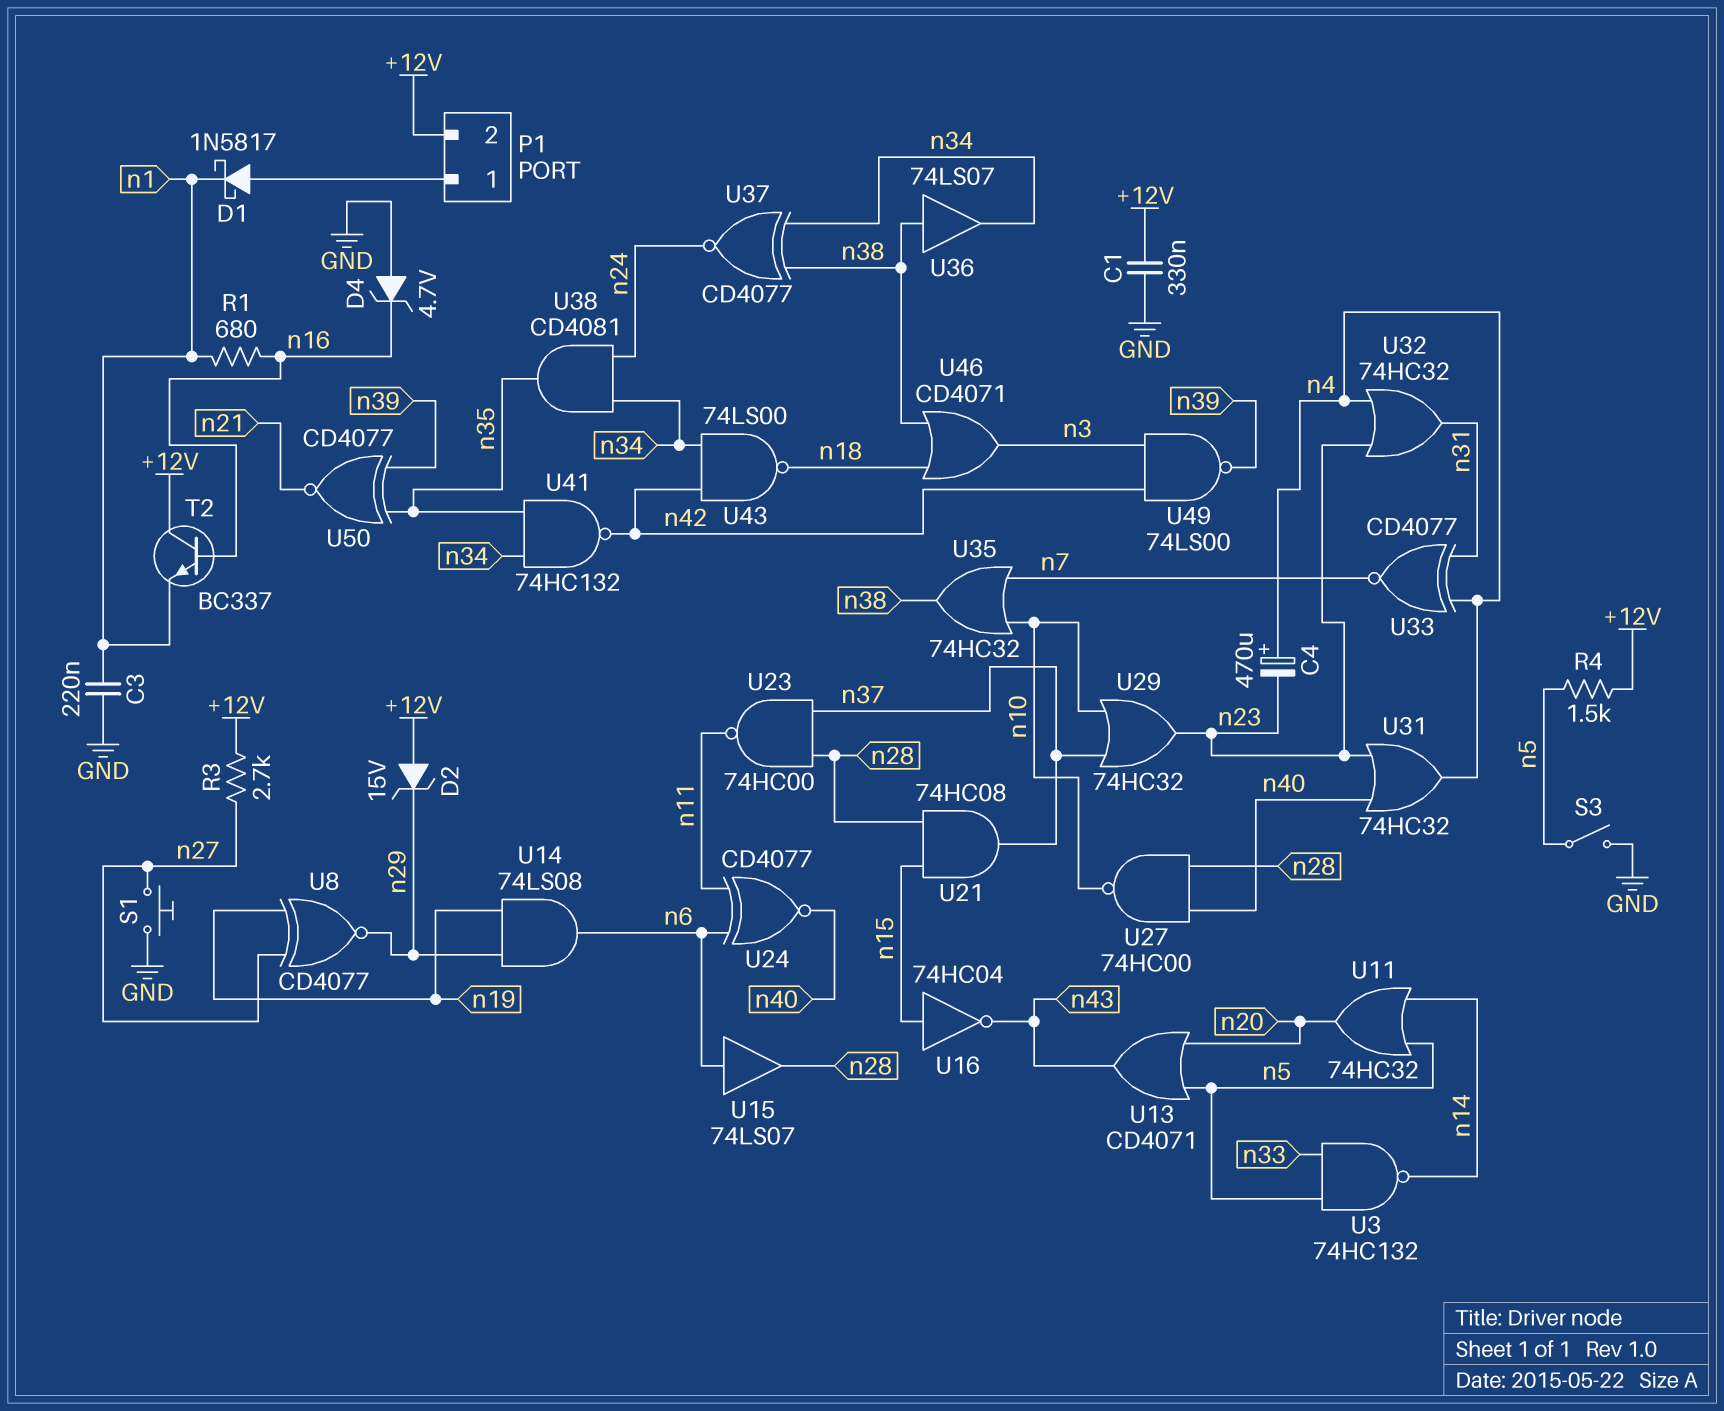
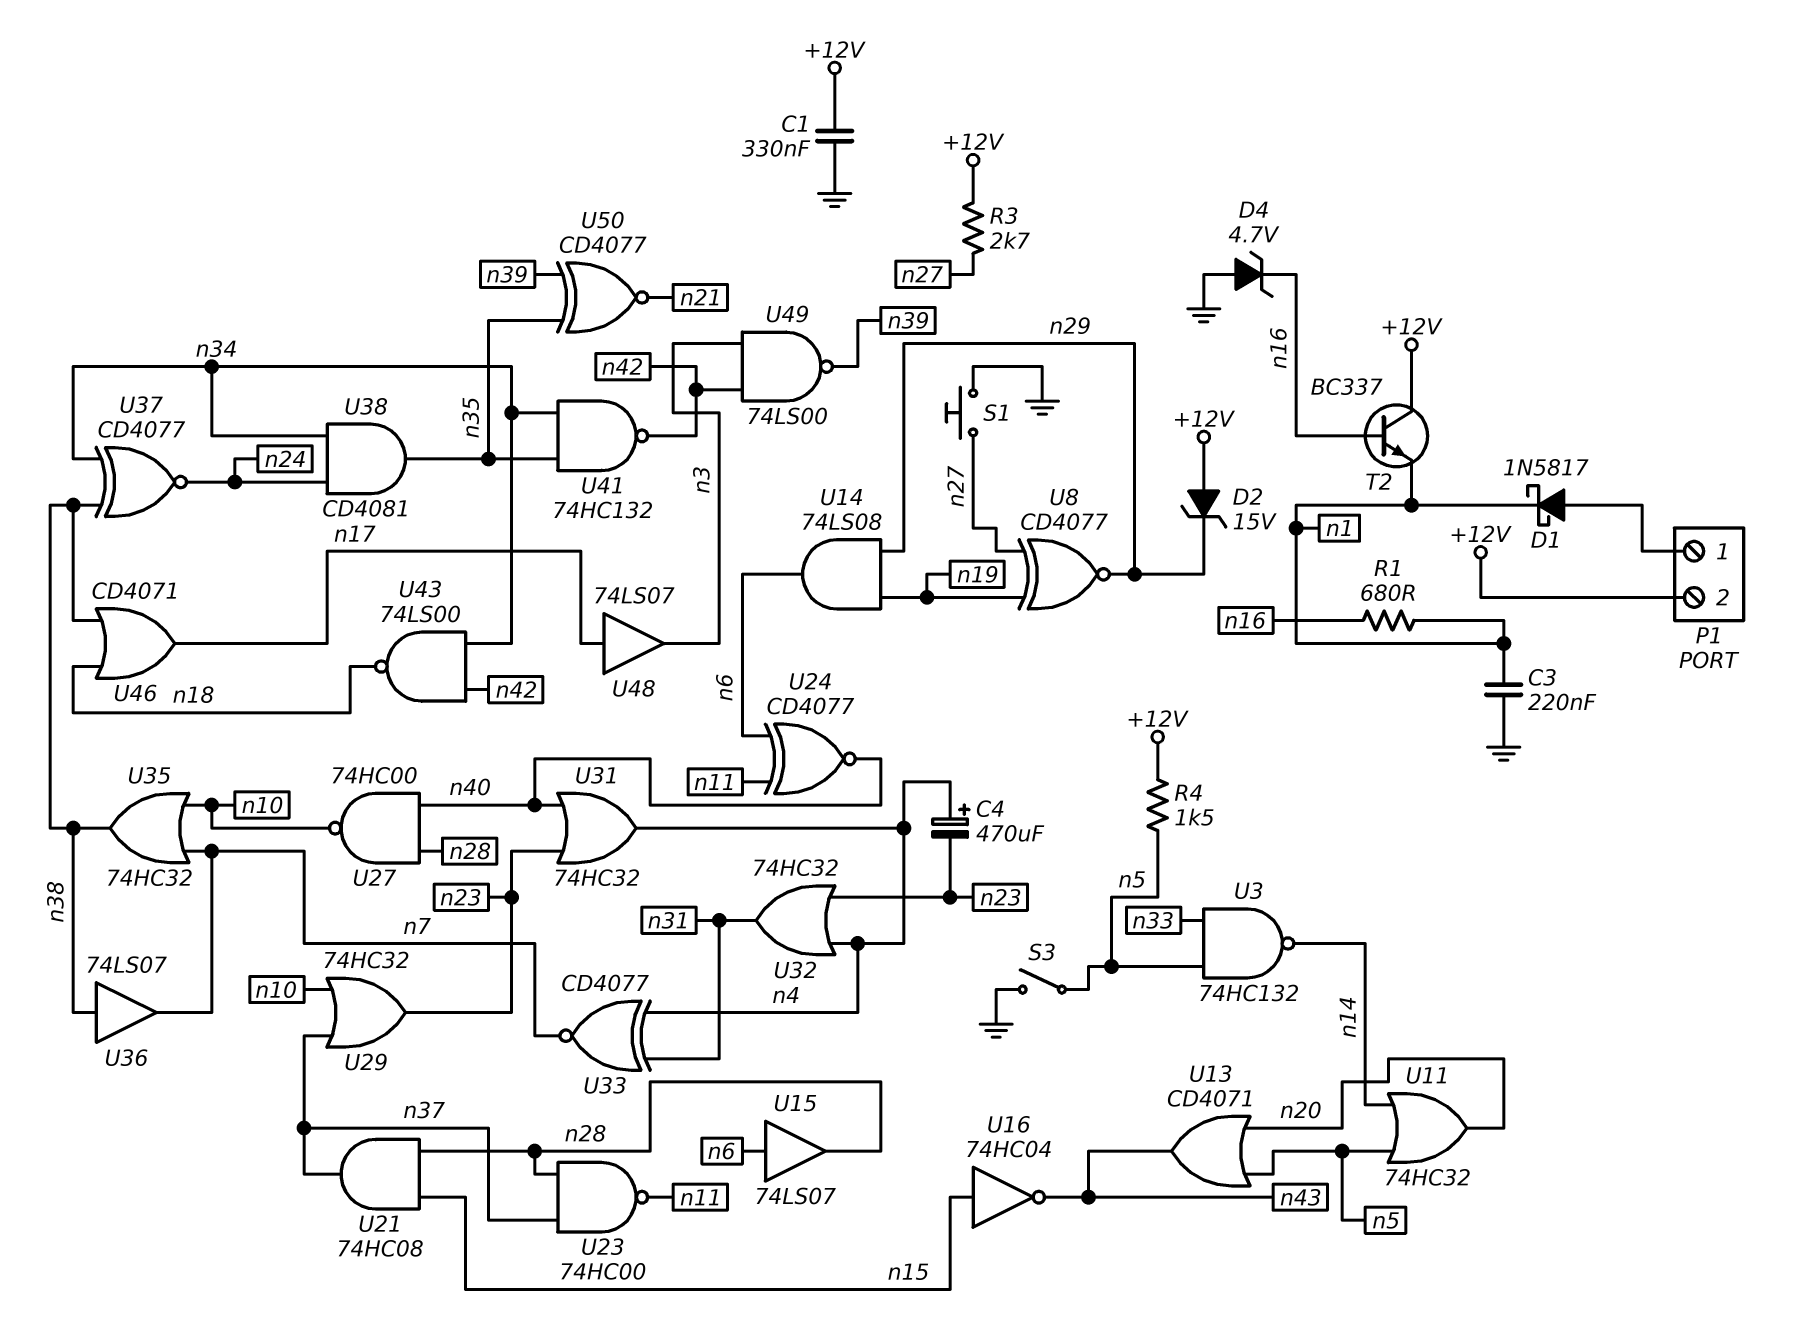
U36: buffer 74LS07 (in n38, out n34) -> buffer 74LS07 (in n38, out n7)
U46: OR CD4071 (in n18, in n38, out n3) -> OR CD4071 (in n18, in n38, out n17)
U48: none -> buffer 74LS07 (in n17, out n3)

